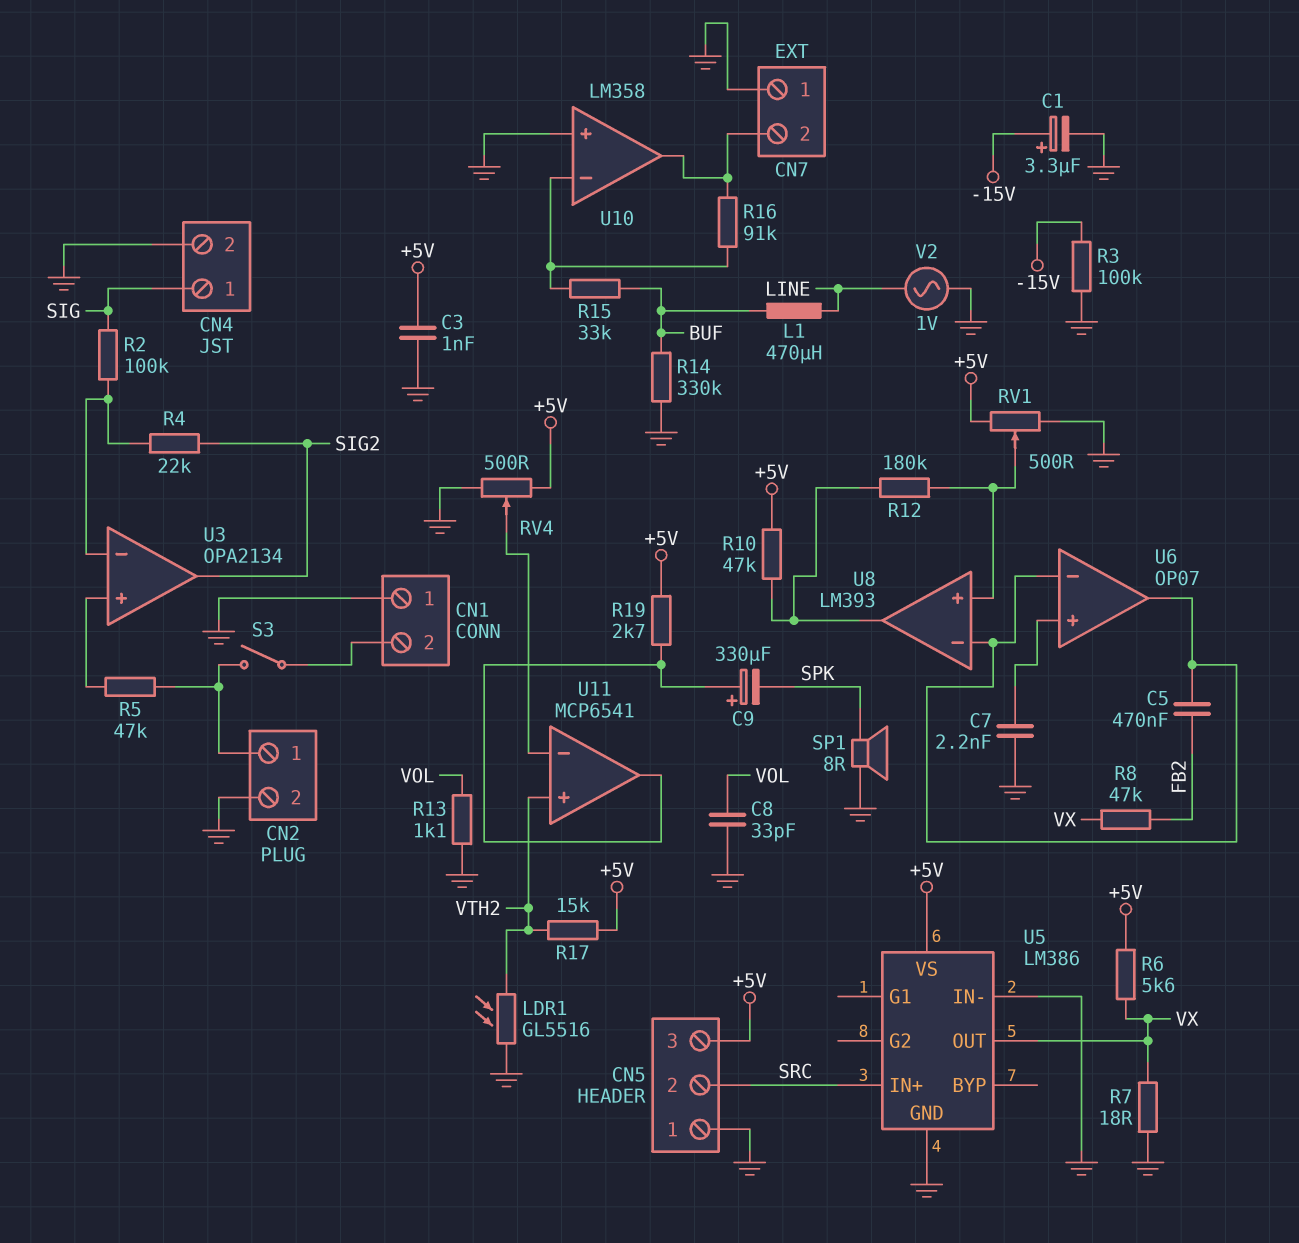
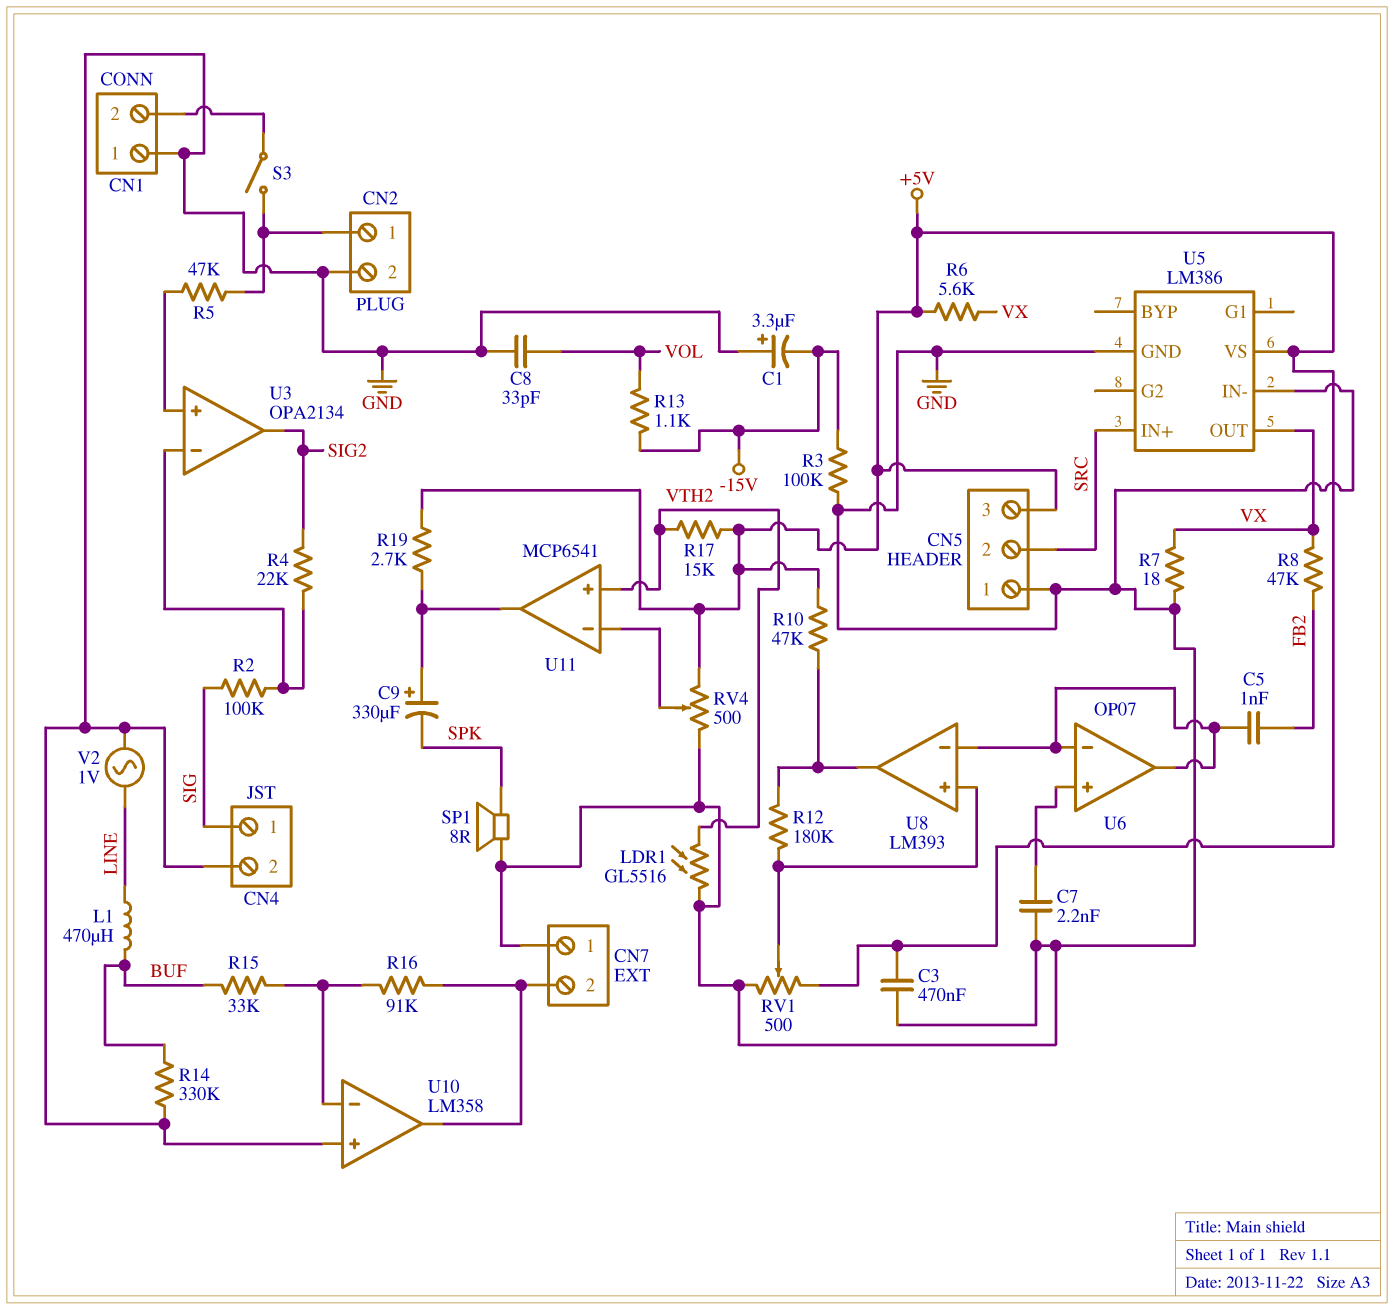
C1: 3.3uF (plus -15V, minus GND) -> 3.3uF (plus GND, minus -15V)
C3: 1nF (+5V, GND) -> 470nF (+5V, GND)
C5: 470nF (FB2, U6/in-) -> 1nF (FB2, U6/in-)
R13: 1.1k (GND, VOL) -> 1.1k (-15V, VOL)

